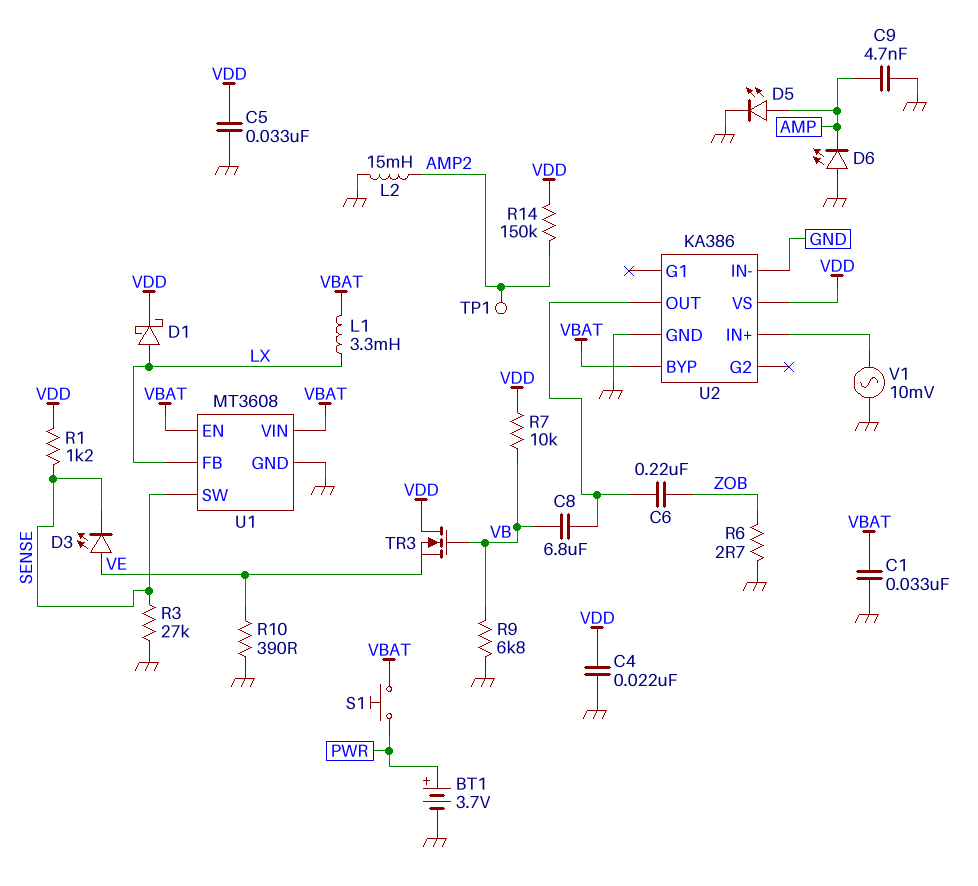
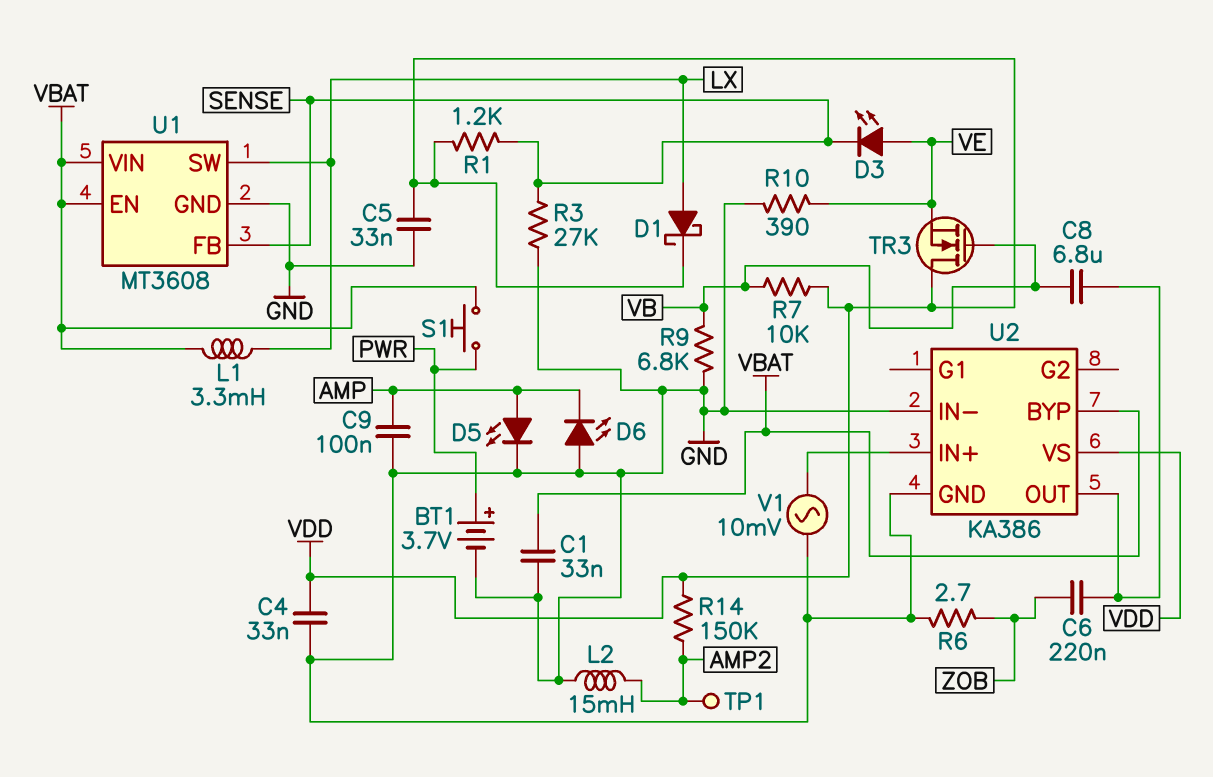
C4: 22nF (GND, VDD) -> 33nF (GND, VDD)
C9: 4.7nF (AMP, GND) -> 100nF (AMP, GND)
U1 pin FB: LX -> SENSE
U1 pin SW: SENSE -> LX

